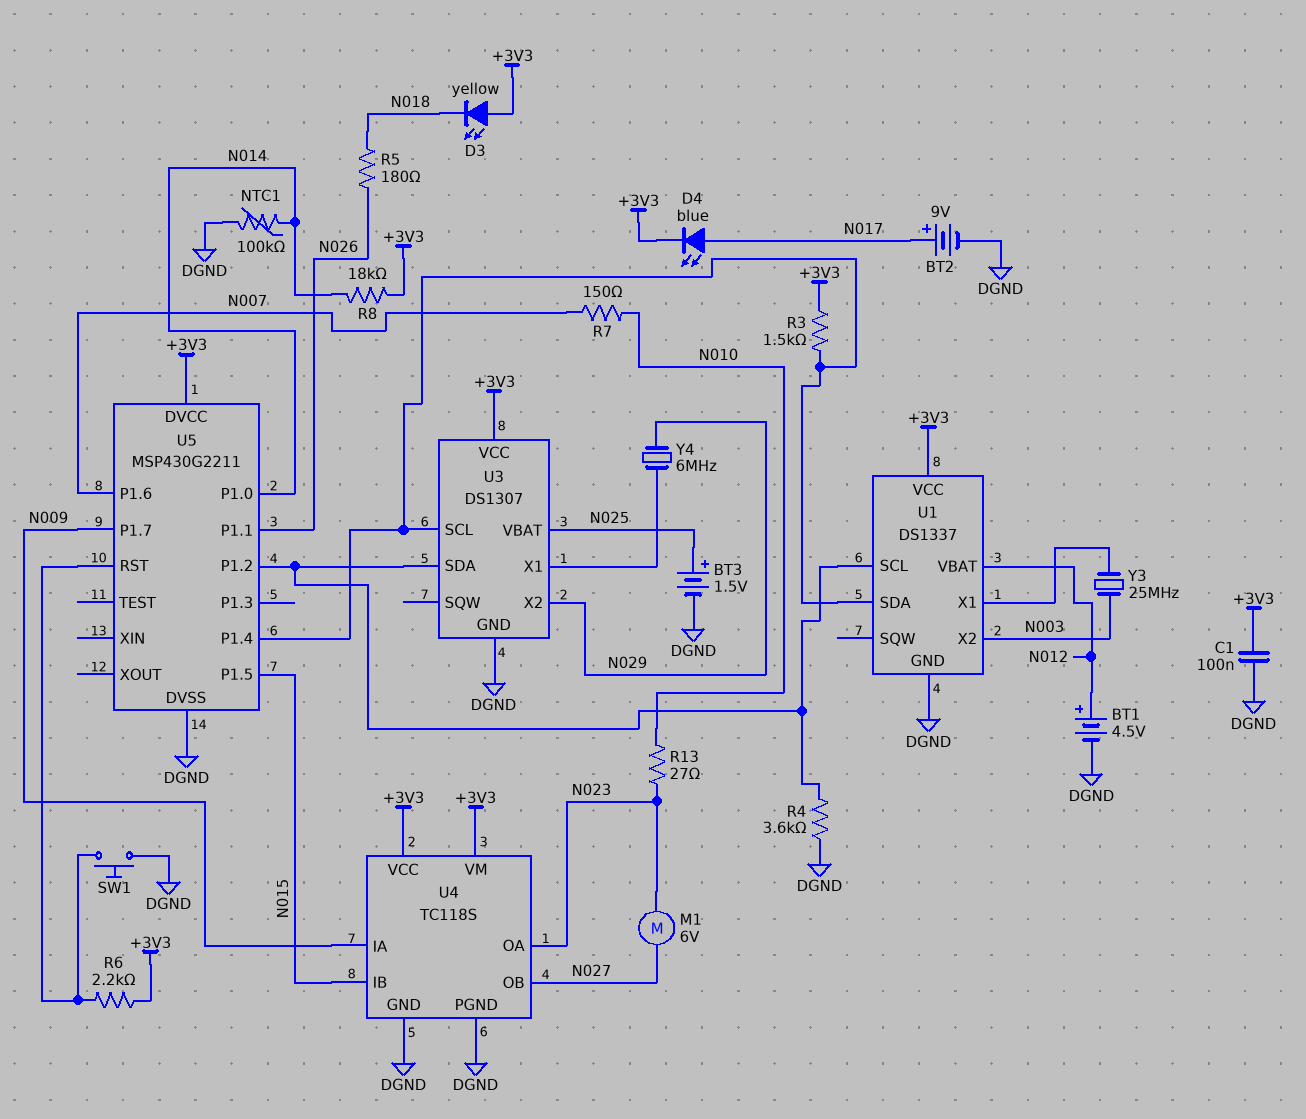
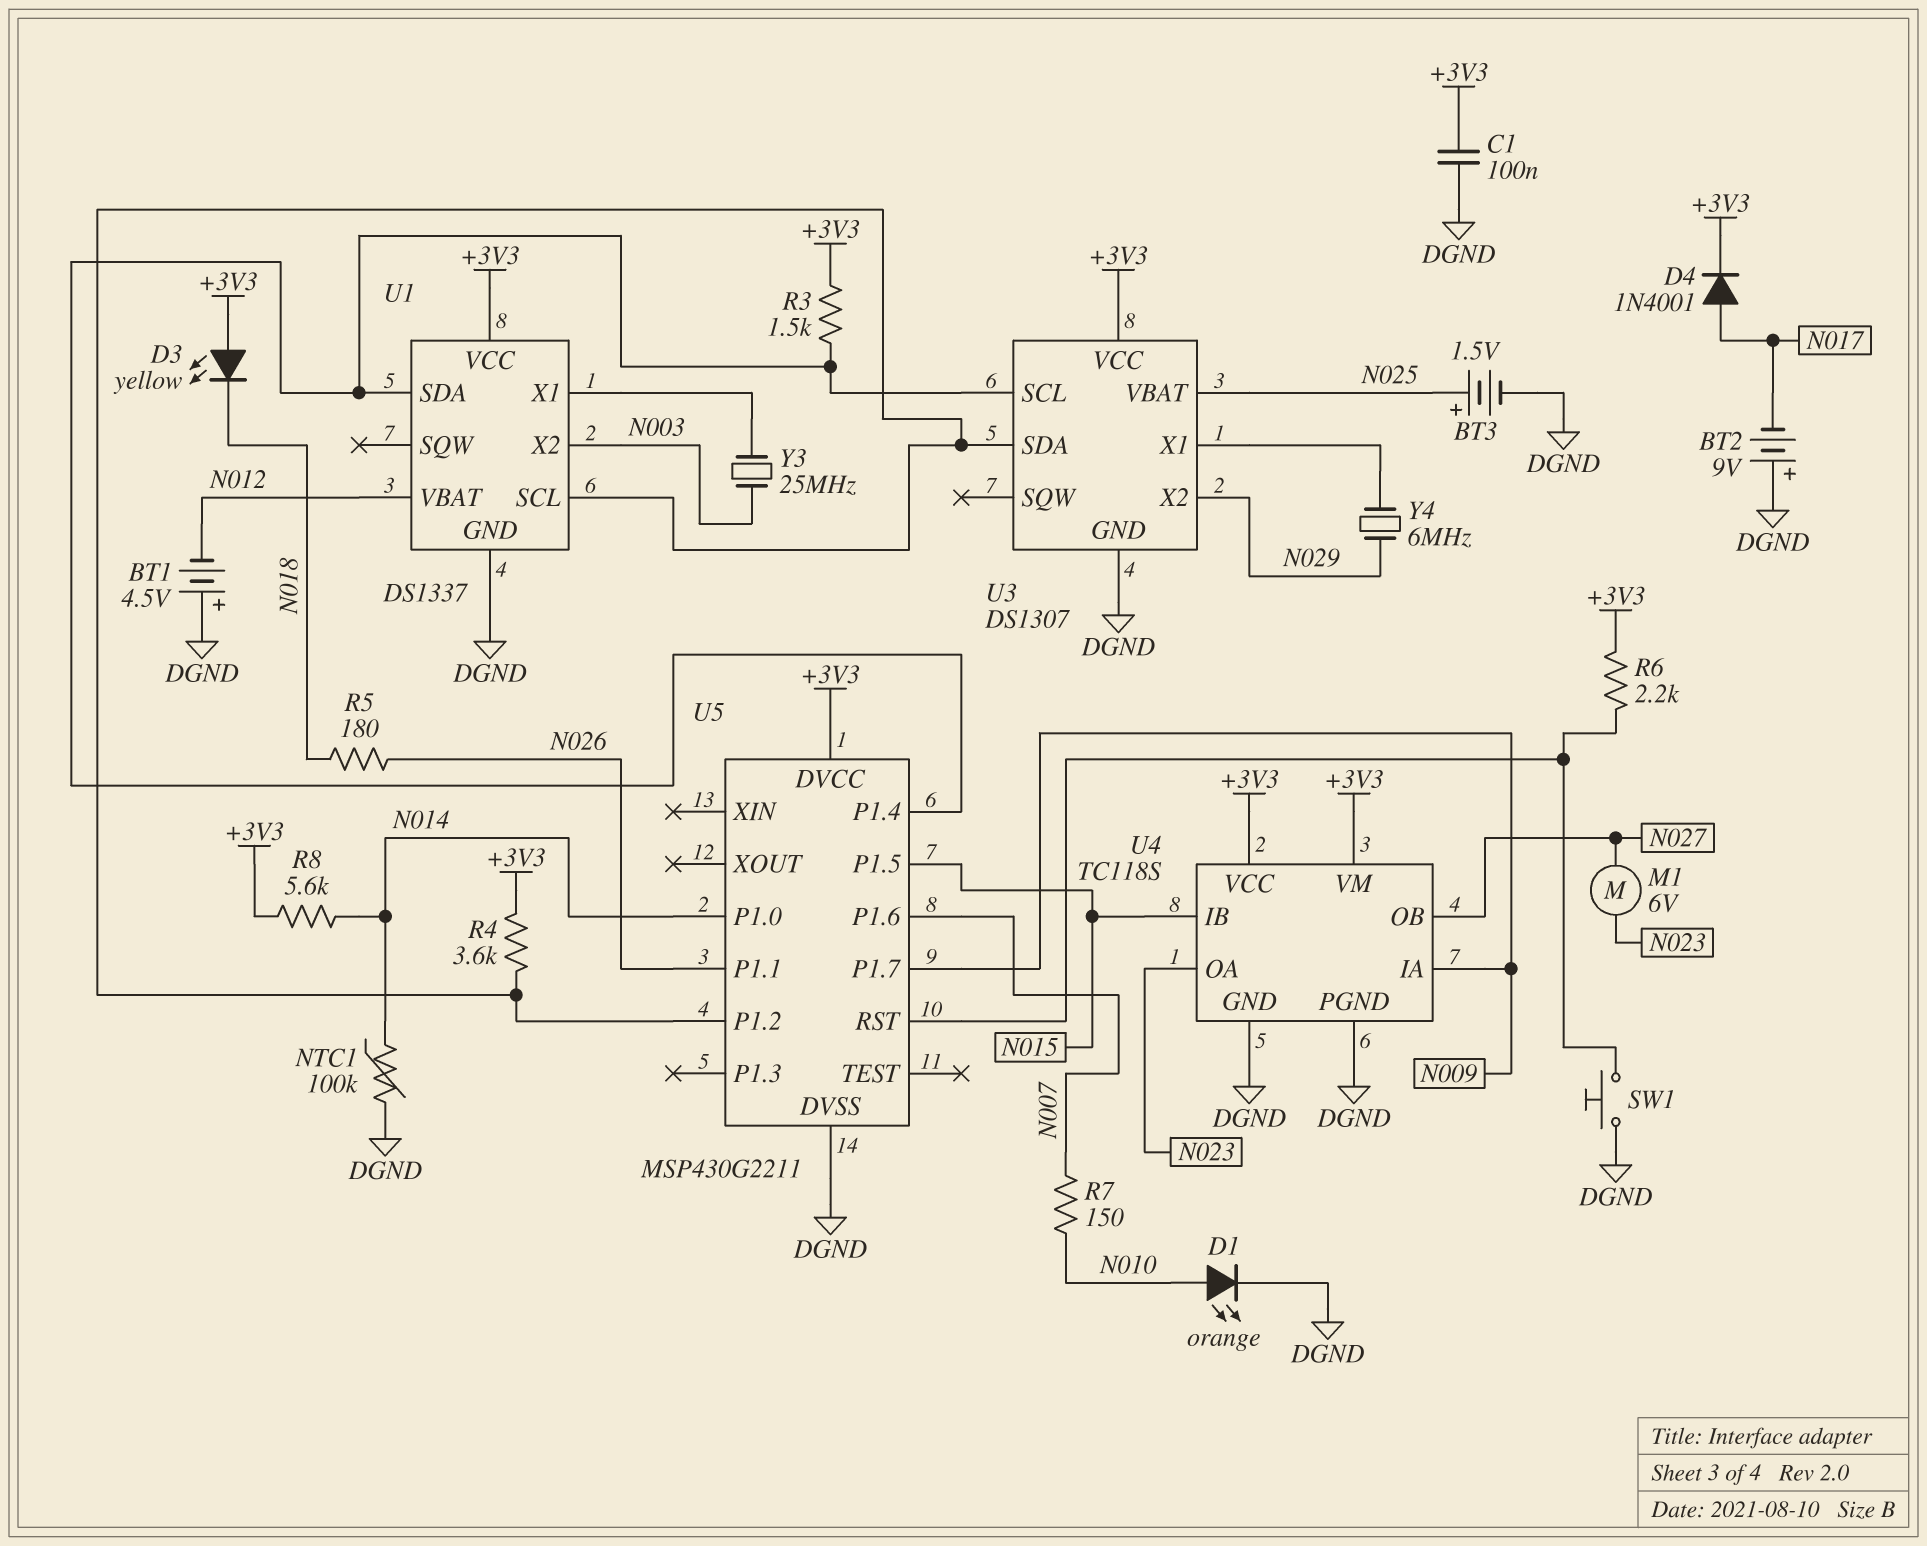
BT1: 4.5V (plus N012, minus DGND) -> 4.5V (plus DGND, minus N012)
BT2: 9V (plus N017, minus DGND) -> 9V (plus DGND, minus N017)
D1: none -> LED orange (A N010, K DGND)
D4: LED blue (A N017, K +3V3) -> diode 1N4001 (A N017, K +3V3)
R4: 3.6k (DGND, U1/SCL) -> 3.6k (+3V3, U1/SCL)
R8: 18k (+3V3, N014) -> 5.6k (+3V3, N014)
R13: 27 (N010, N023) -> none

